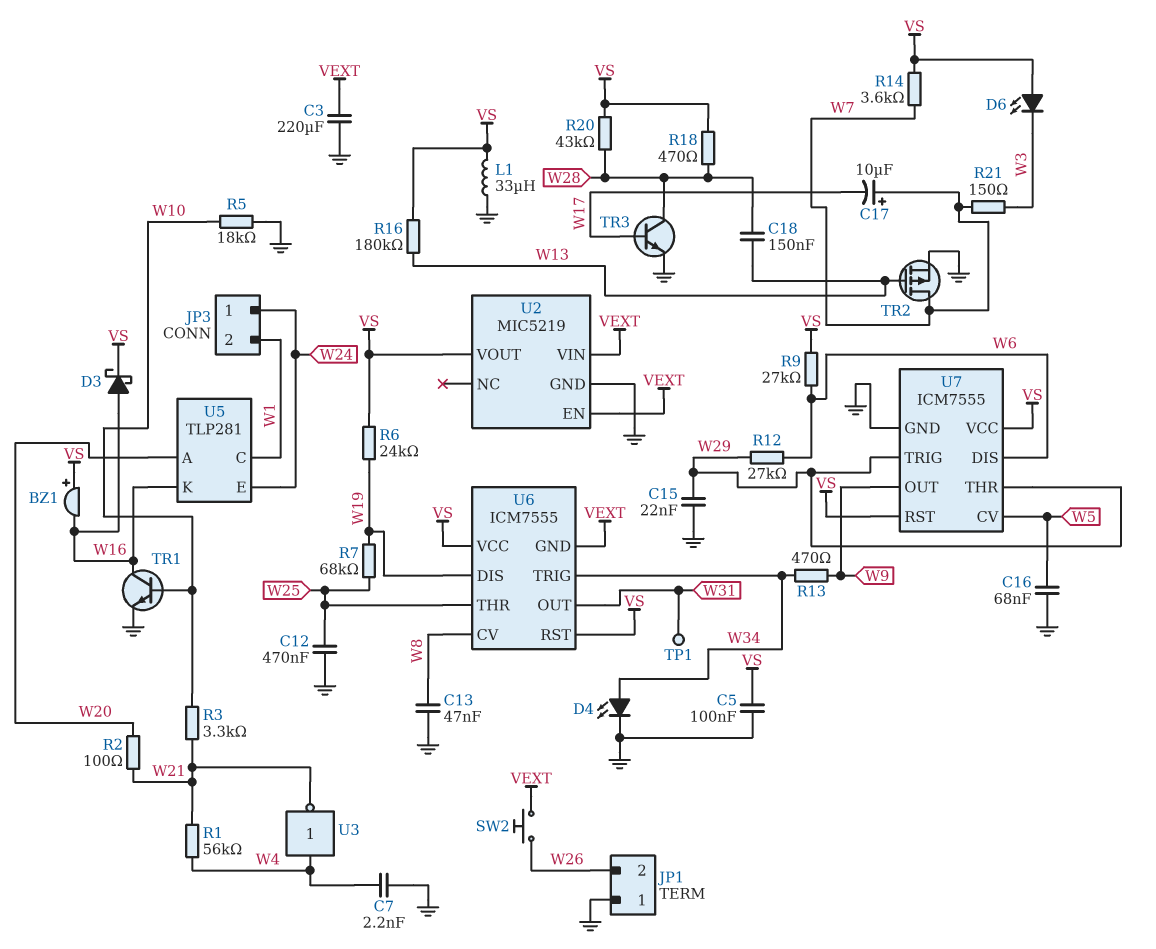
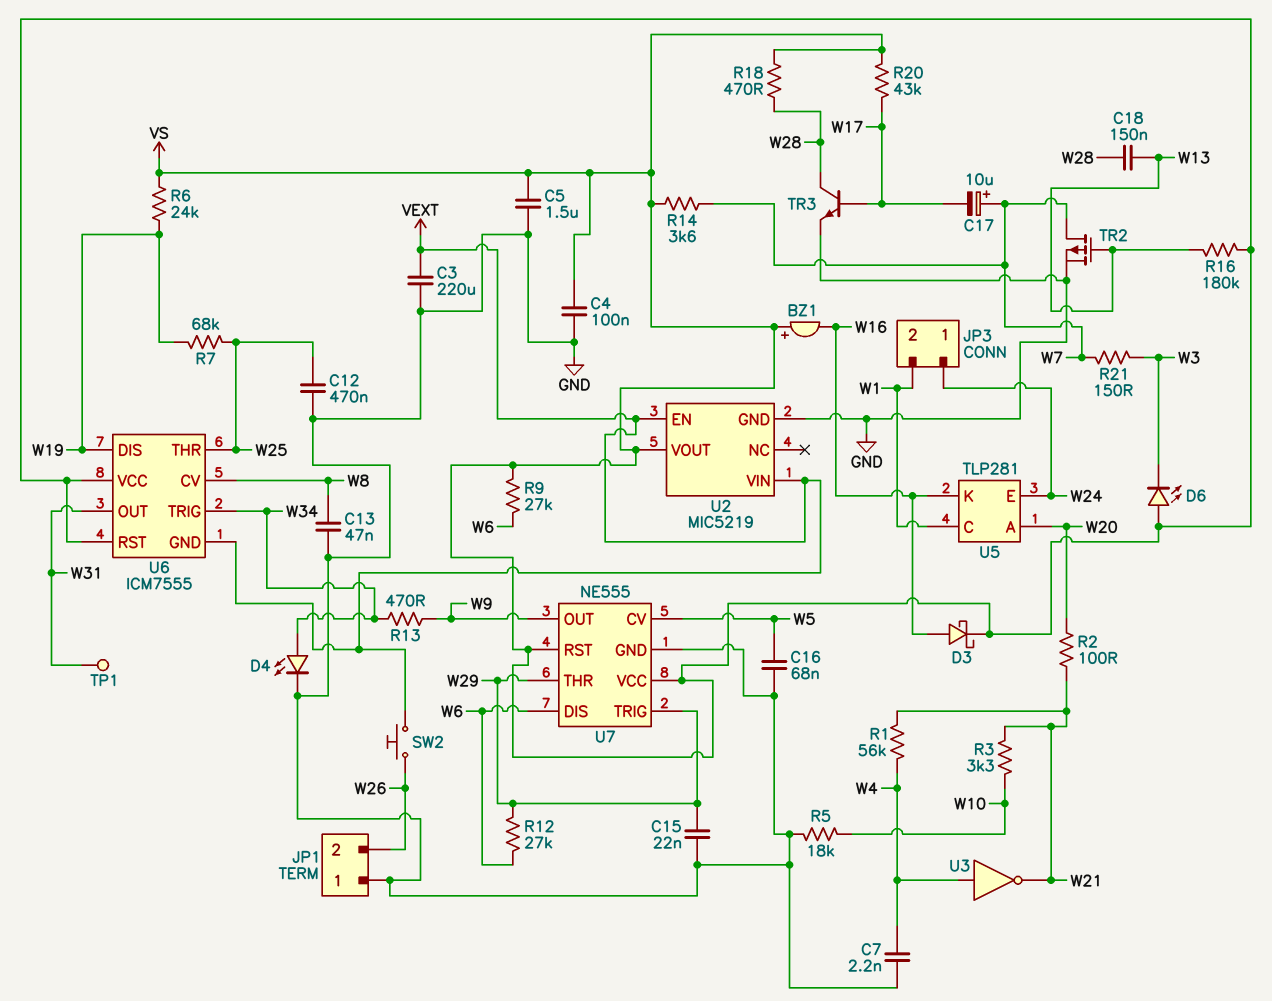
C4: none -> 100nF (GND, VS)
C5: 100nF (GND, VS) -> 1.5uF (GND, VS)
L1: 33uH (GND, VS) -> none
R20: 43k (VS, W28) -> 43k (VS, W17)
TR1: NPN (B W10, C W16, E GND) -> none
U7: ICM7555 -> NE555

